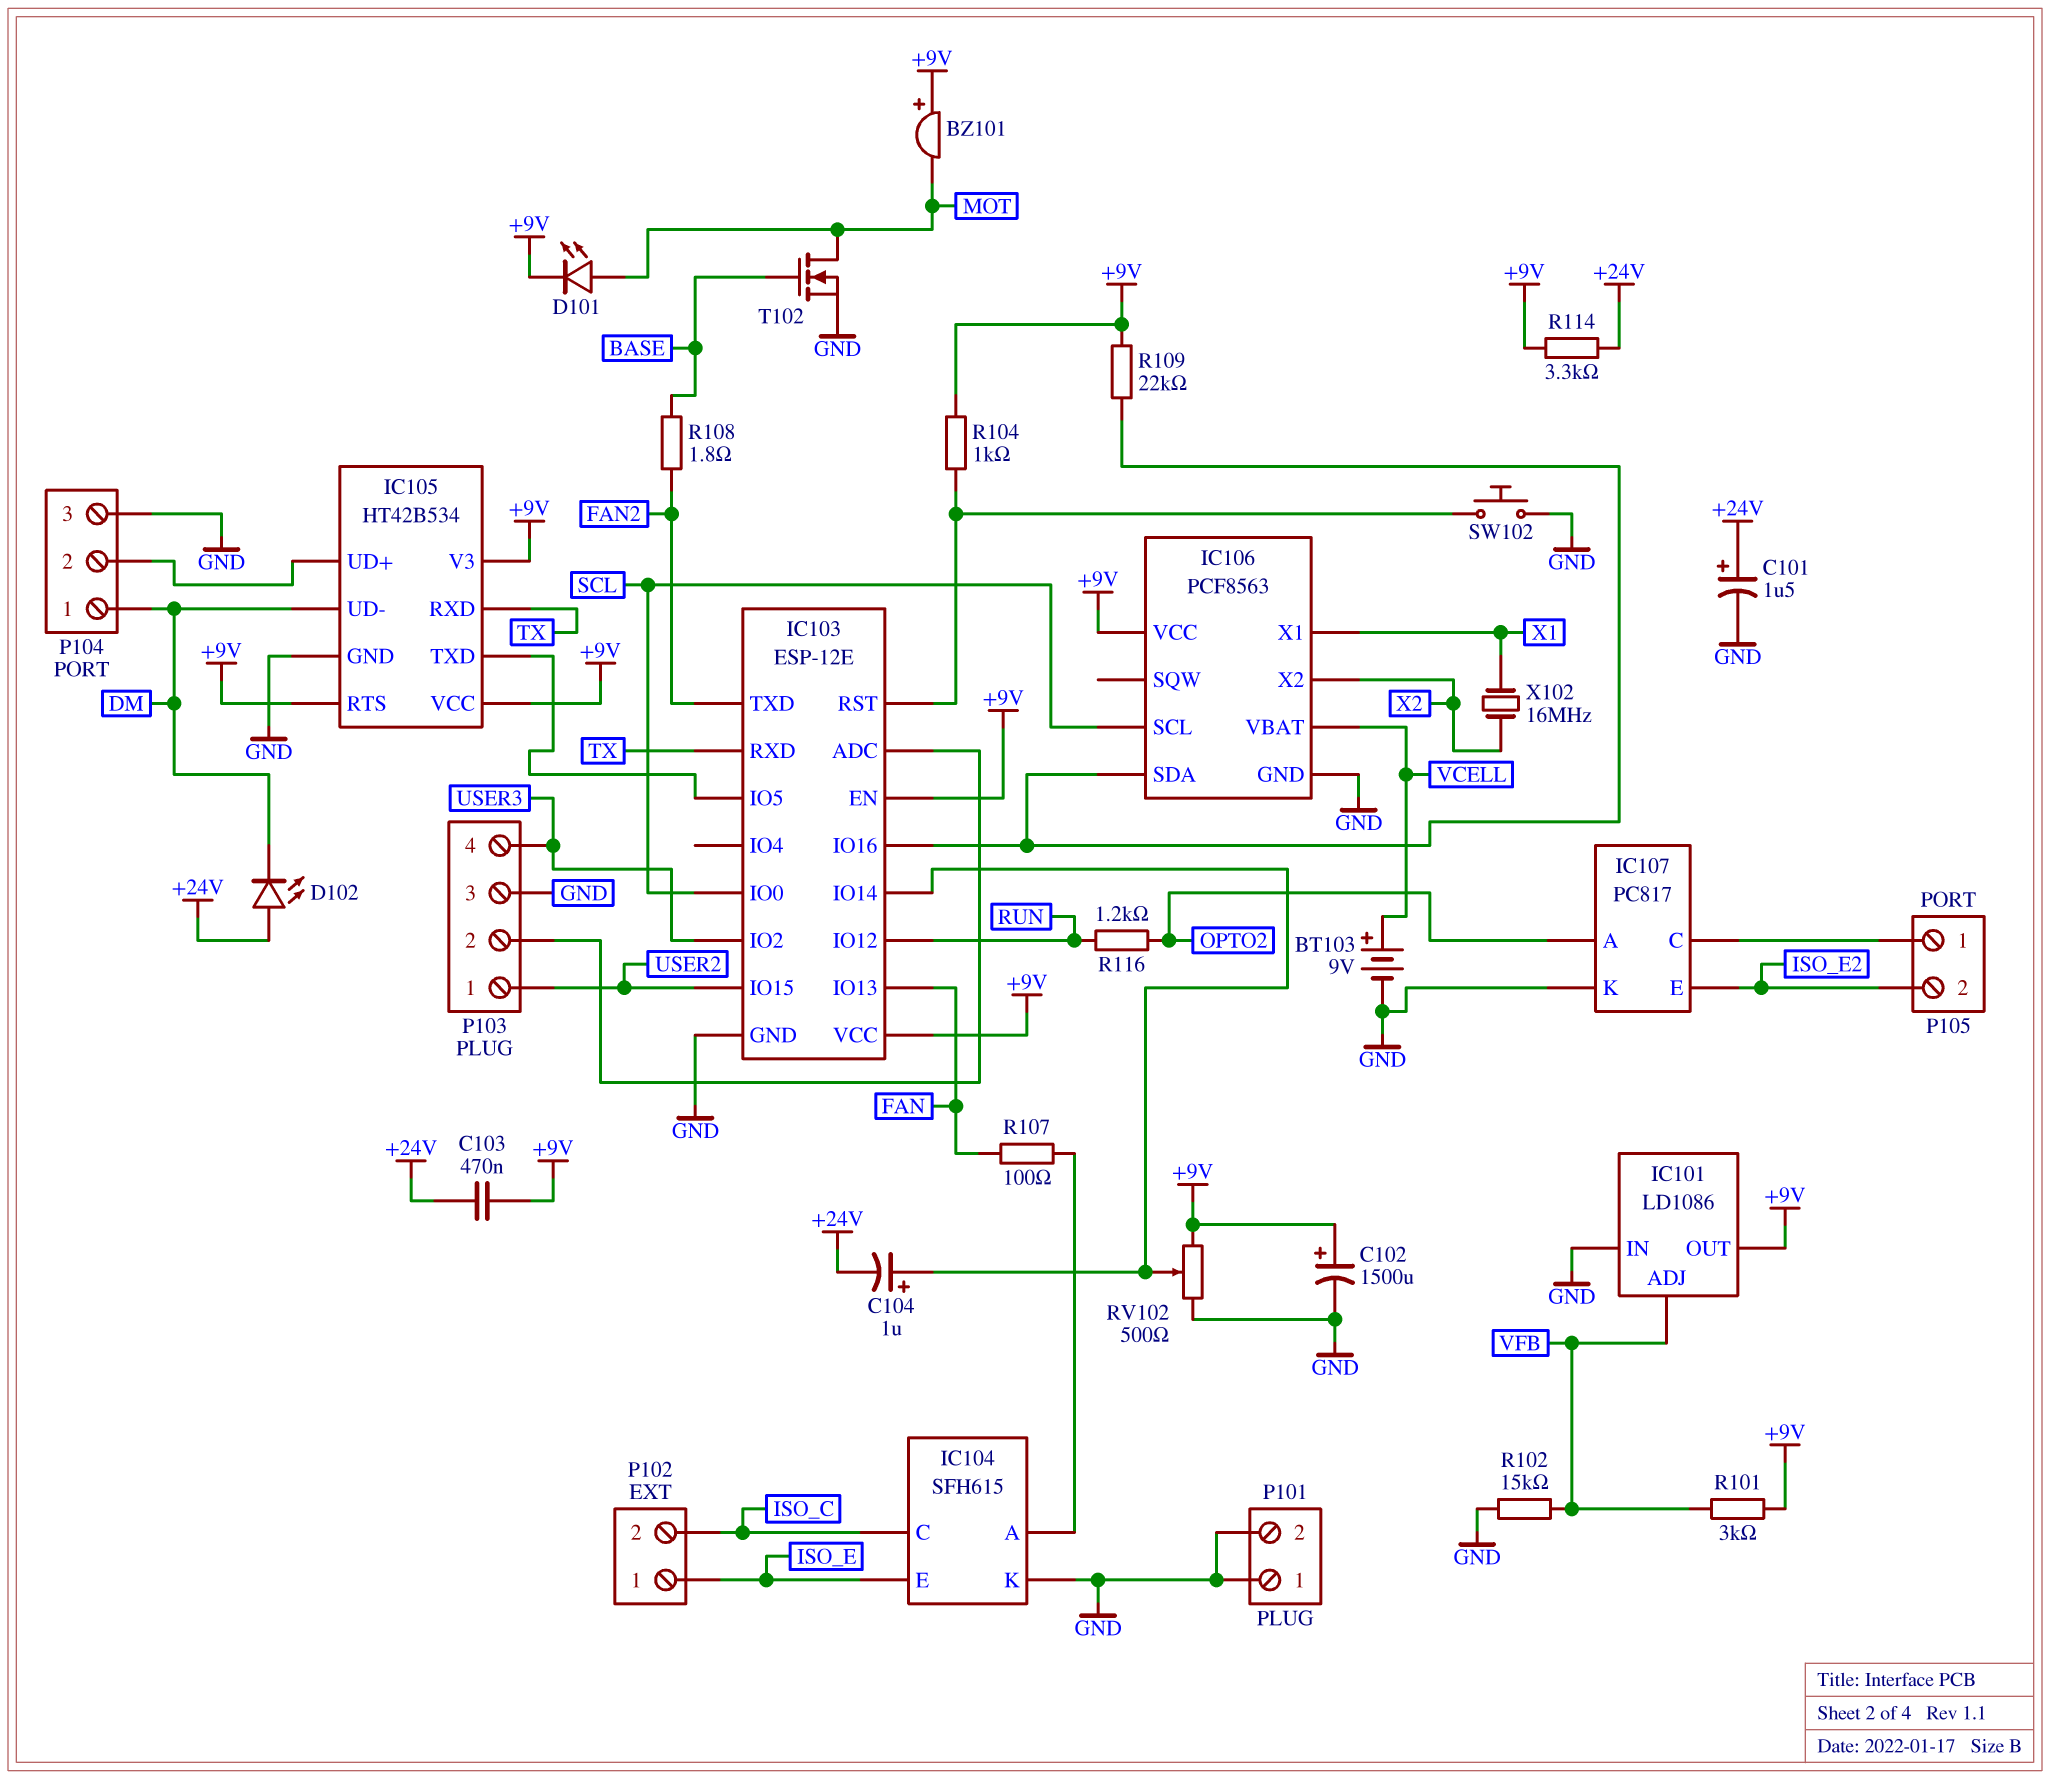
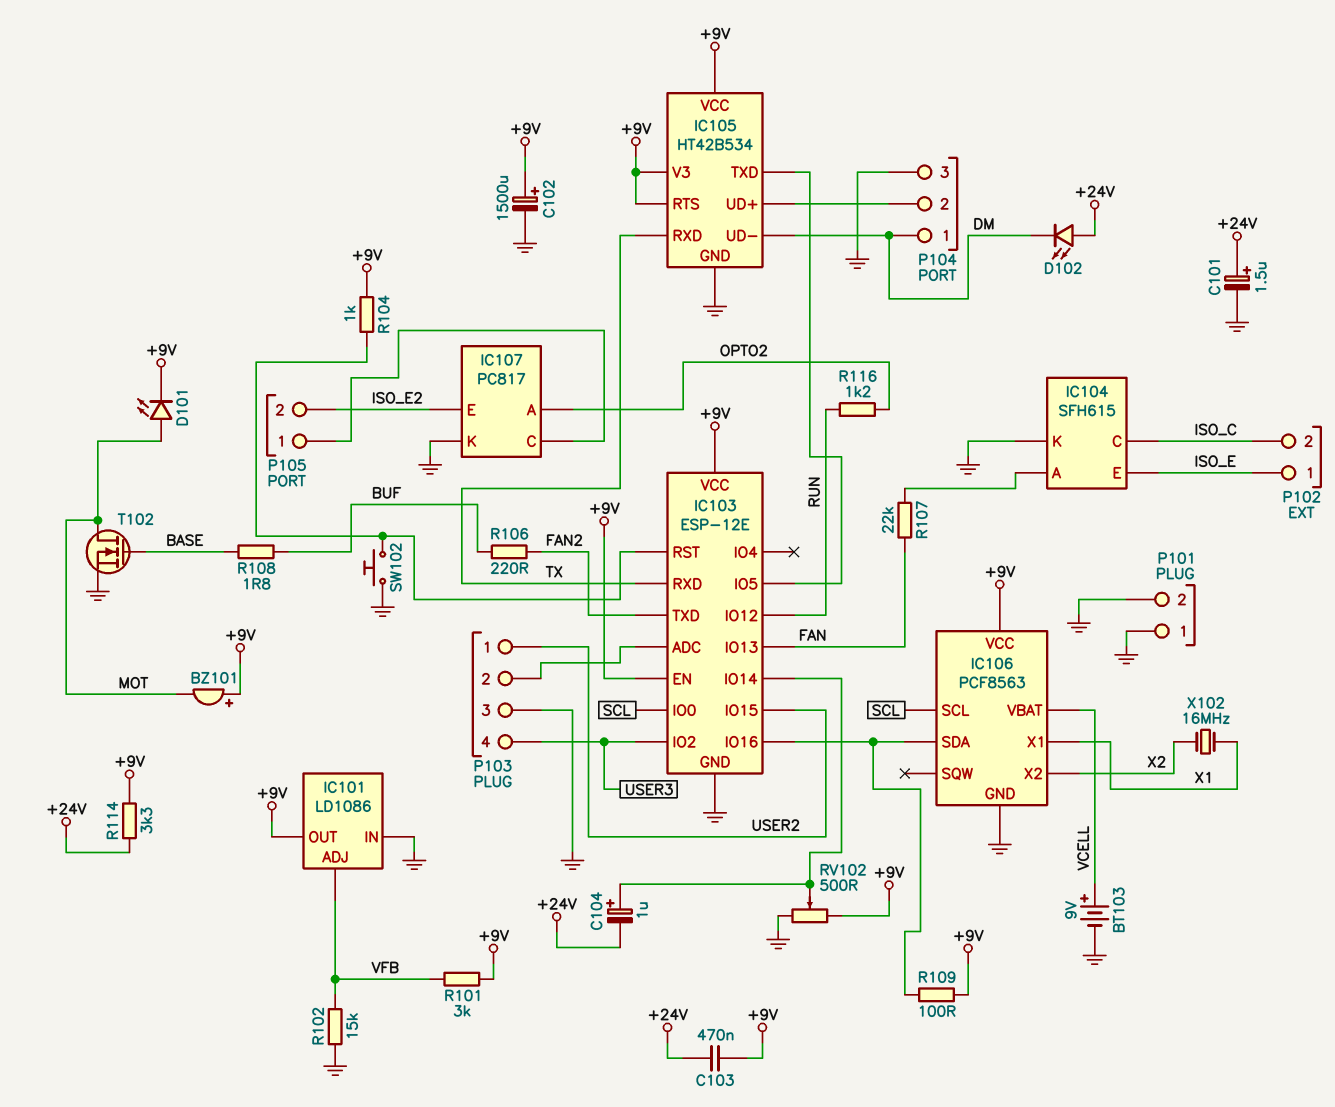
R106: none -> 220 (BUF, FAN2)
R107: 100 (FAN, IC104/A) -> 22k (FAN, IC104/A)
R108: 1.8 (BASE, FAN2) -> 1.8 (BASE, BUF)
R109: 22k (+9V, IC103/IO16) -> 100 (+9V, IC103/IO16)

